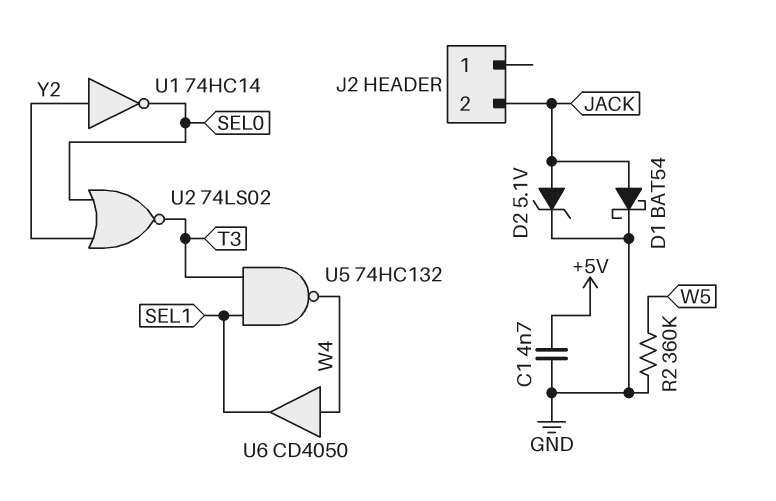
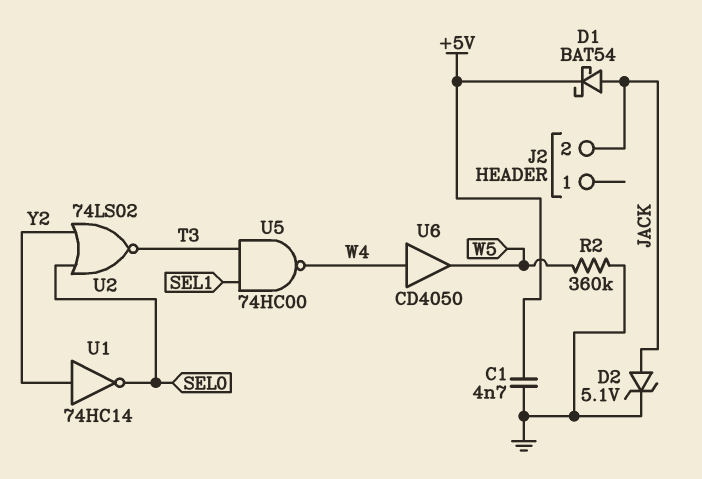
D1: schottky BAT54 (A JACK, K GND) -> schottky BAT54 (A JACK, K +5V)
U5: NAND 74HC132 (in SEL1, in T3, out W4) -> NAND 74HC00 (in SEL1, in T3, out W4)
U6: buffer CD4050 (in W4, out SEL1) -> buffer CD4050 (in W4, out W5)

